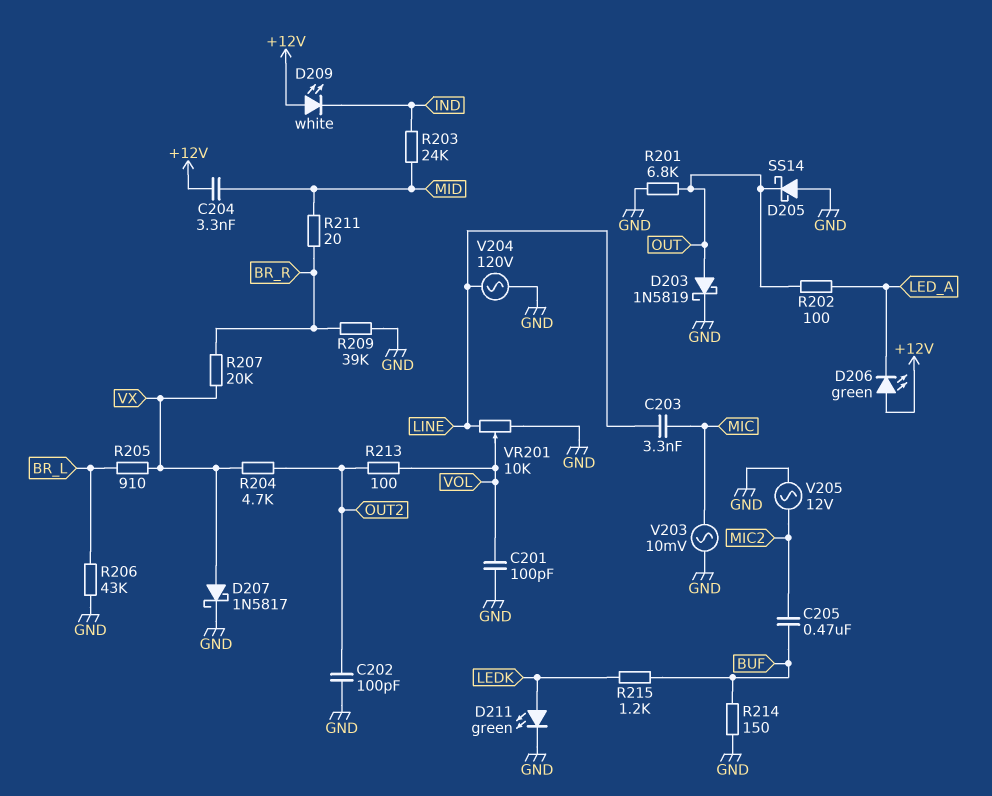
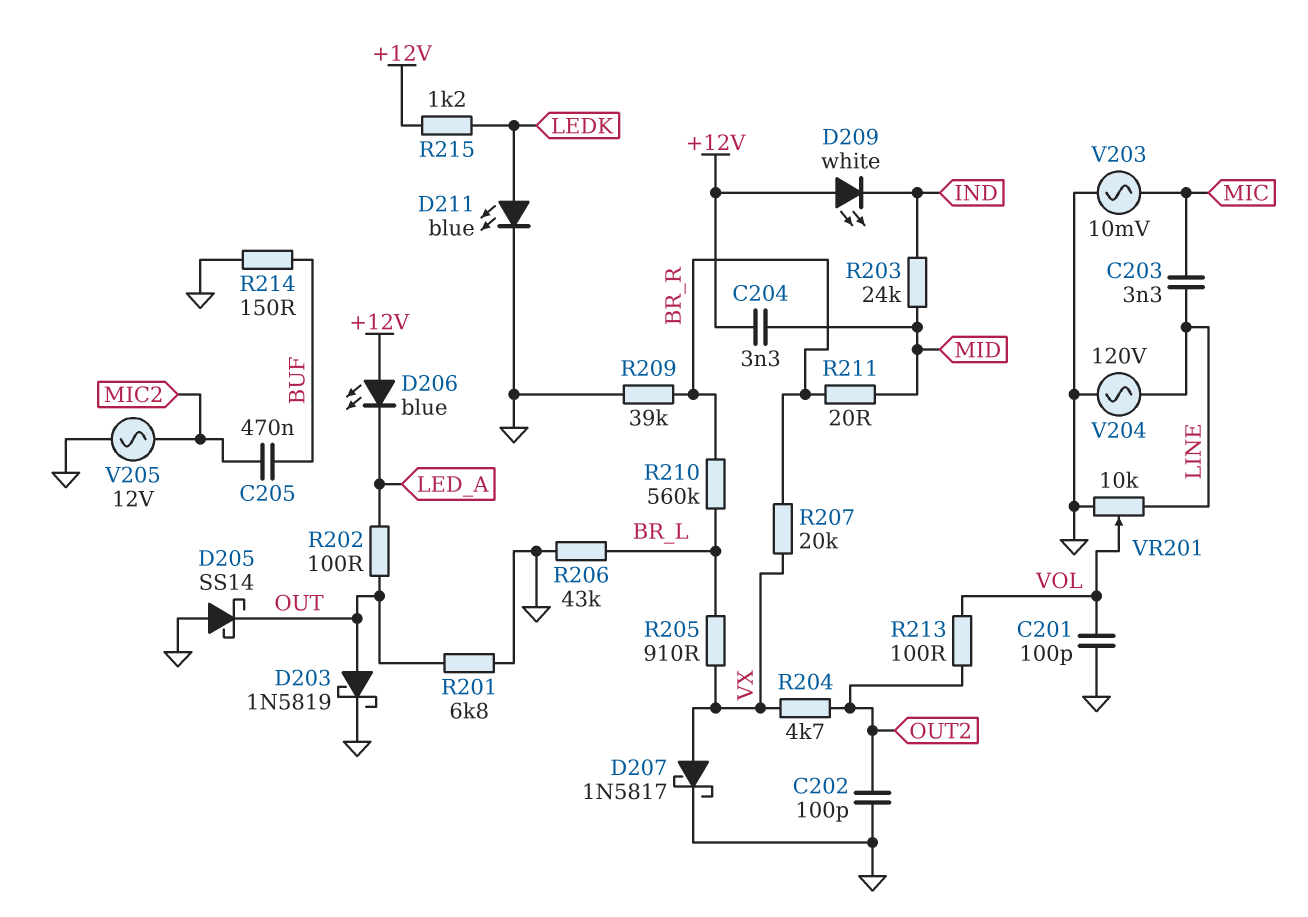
D206: LED green (A +12V, K LED_A) -> LED blue (A +12V, K LED_A)
D211: LED green (A LEDK, K GND) -> LED blue (A LEDK, K GND)
R210: none -> 560k (BR_L, BR_R)
R215: 1.2k (BUF, LEDK) -> 1.2k (+12V, LEDK)

